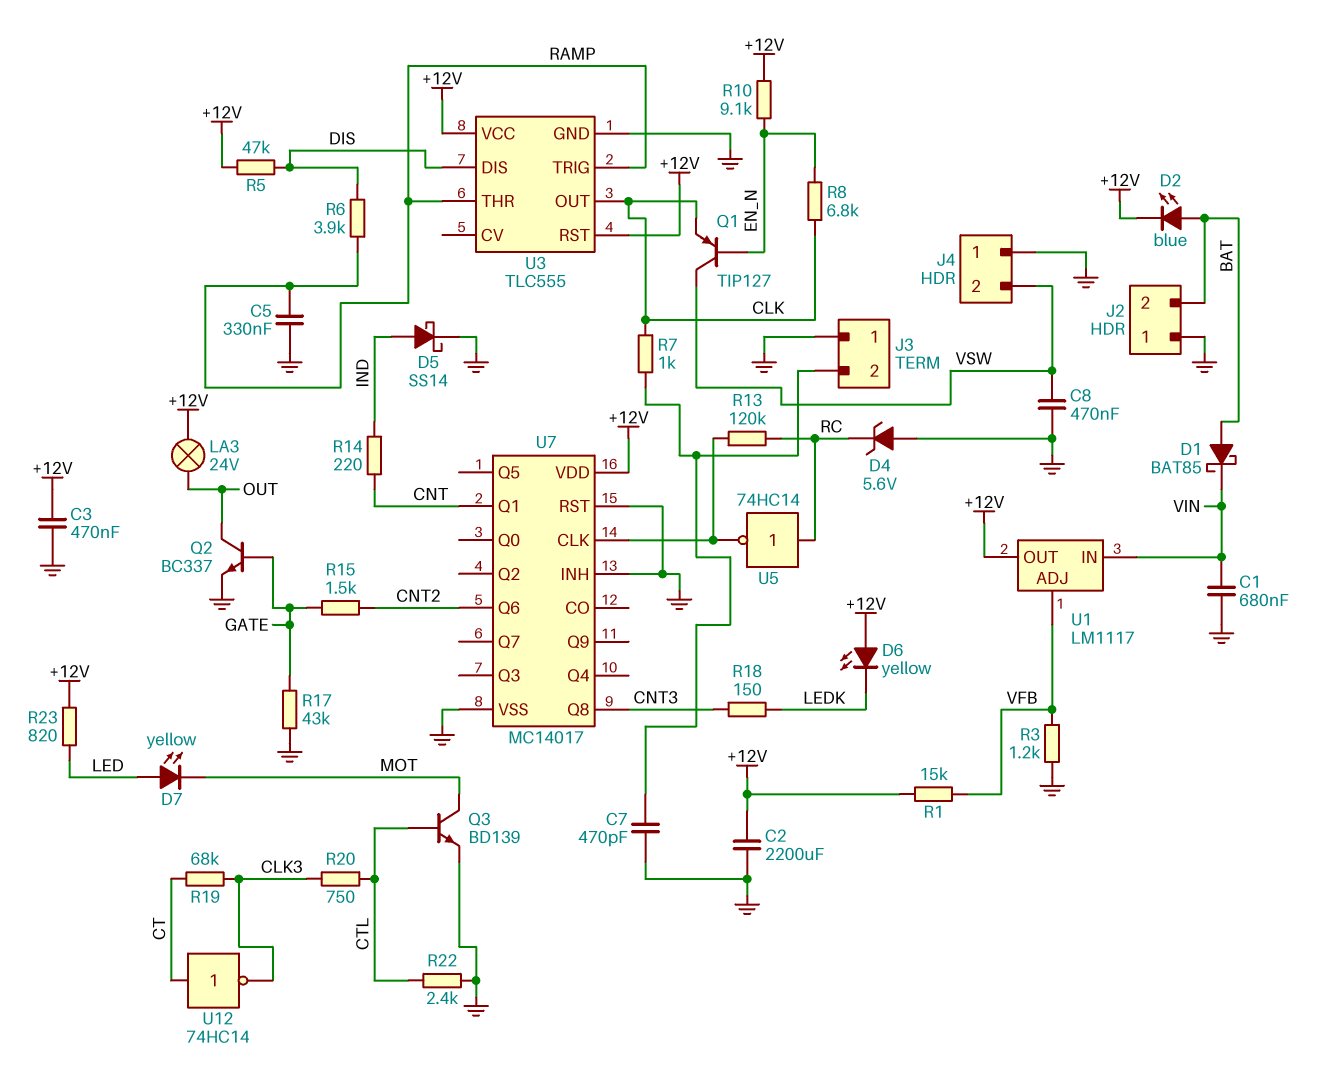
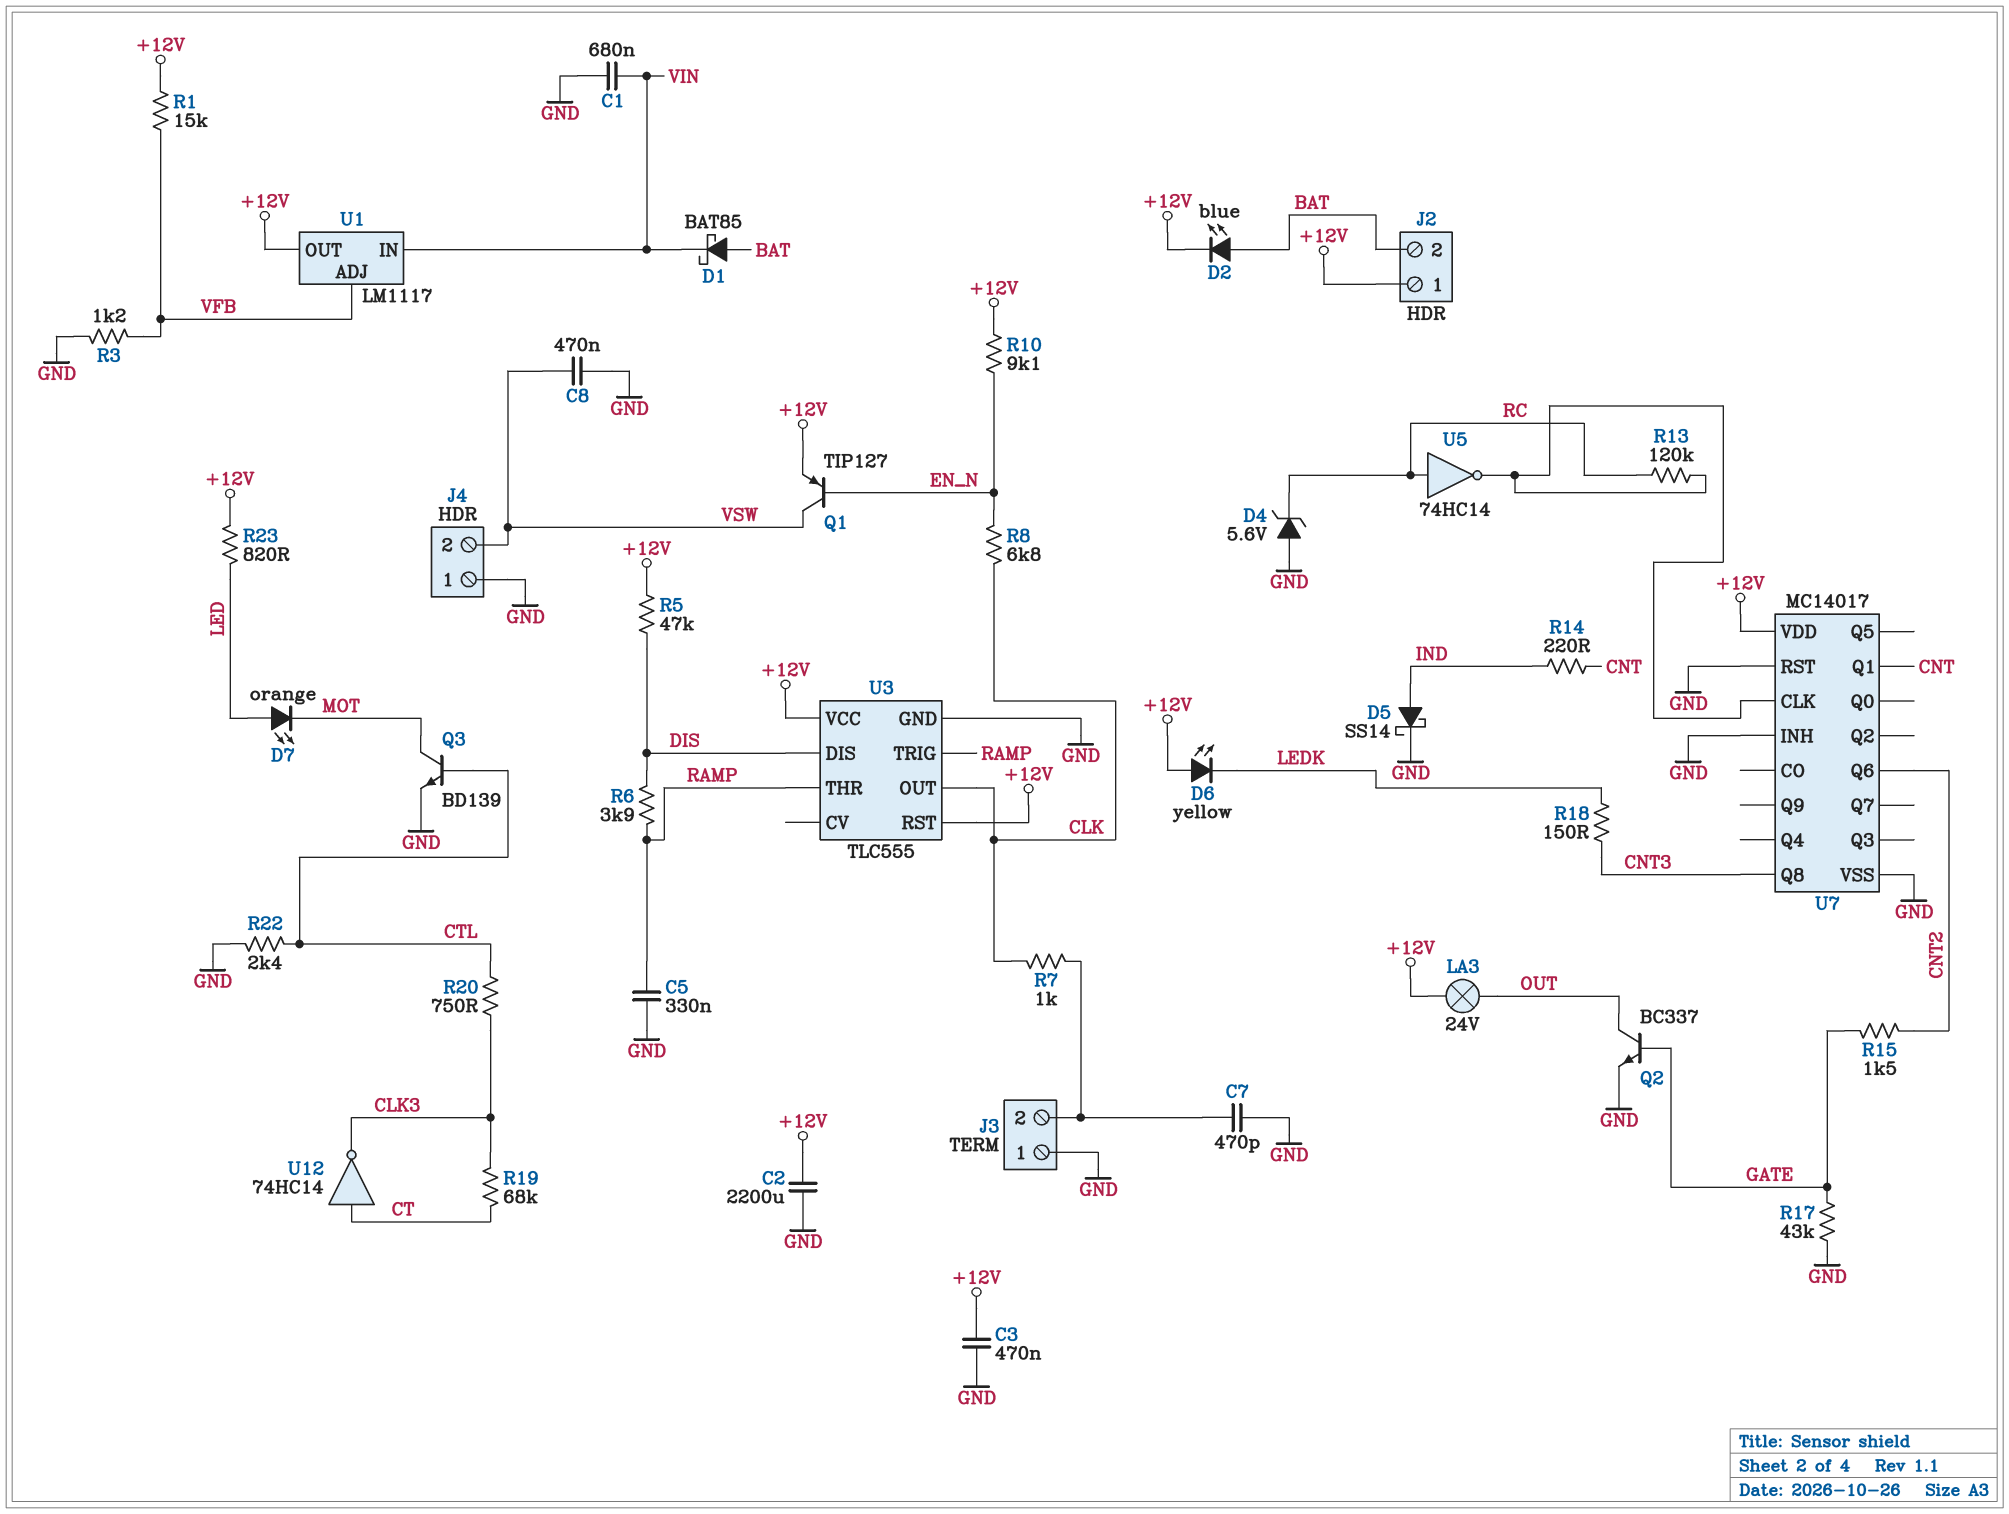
D7: LED yellow (A LED, K MOT) -> LED orange (A LED, K MOT)
J2 pin 1: GND -> +12V
Q1: PNP TIP127 (B EN_N, C VSW, E CLK) -> PNP TIP127 (B EN_N, C VSW, E +12V)

